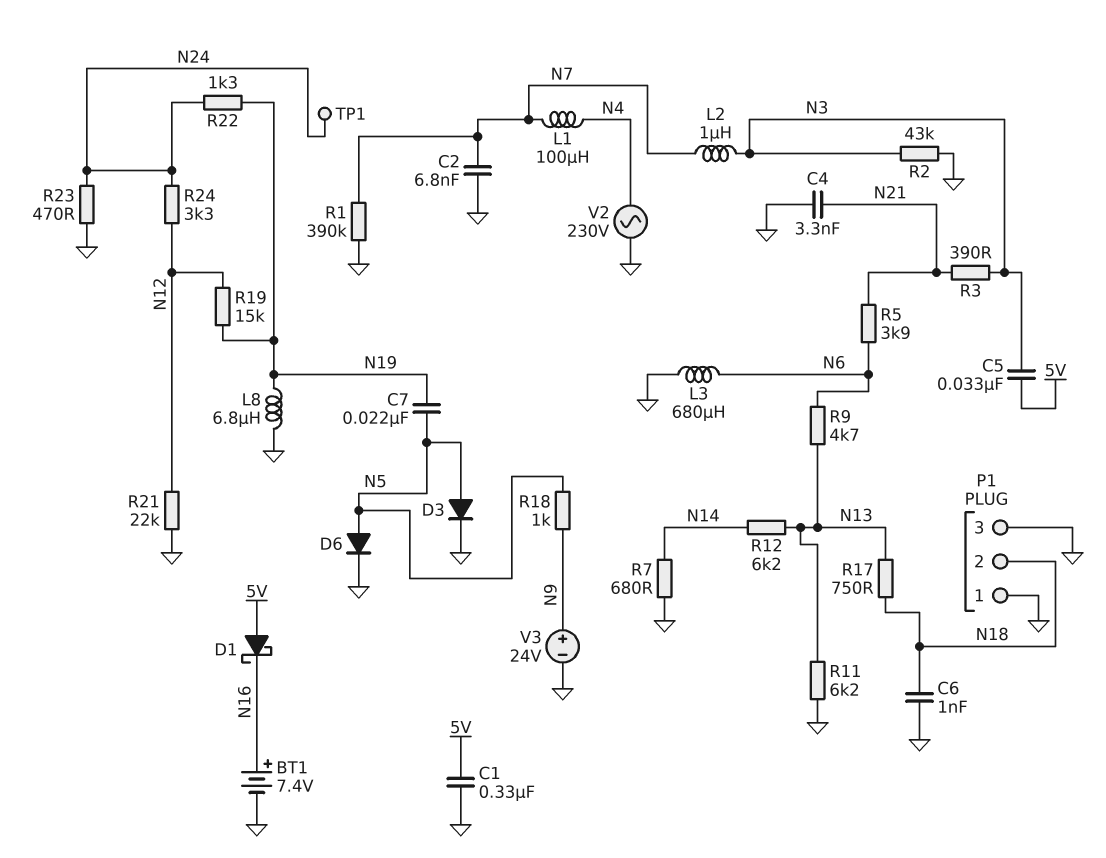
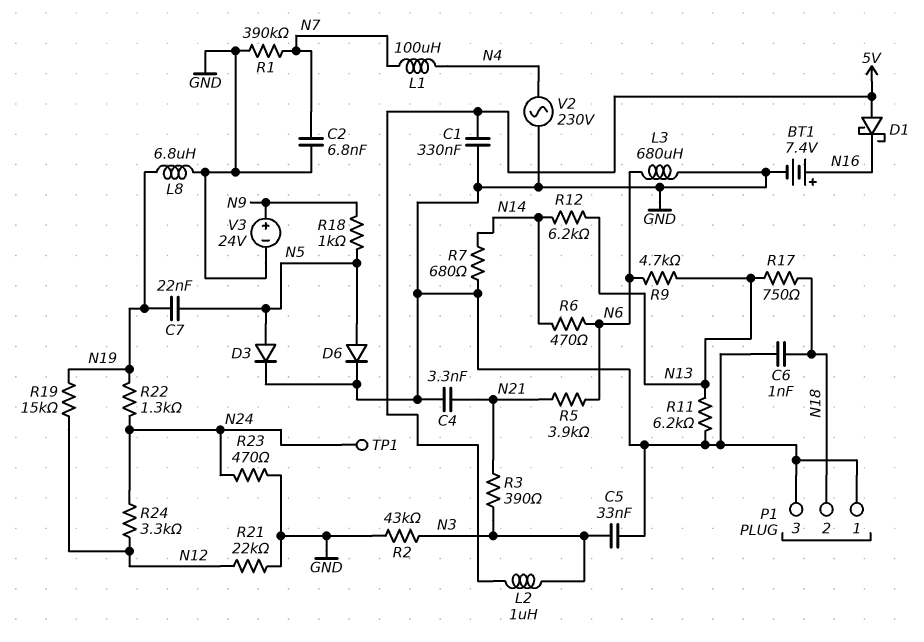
C5: 33nF (5V, N3) -> 33nF (GND, N3)
L2: 1uH (N3, N7) -> 1uH (5V, N3)
R6: none -> 470 (N6, N14)

